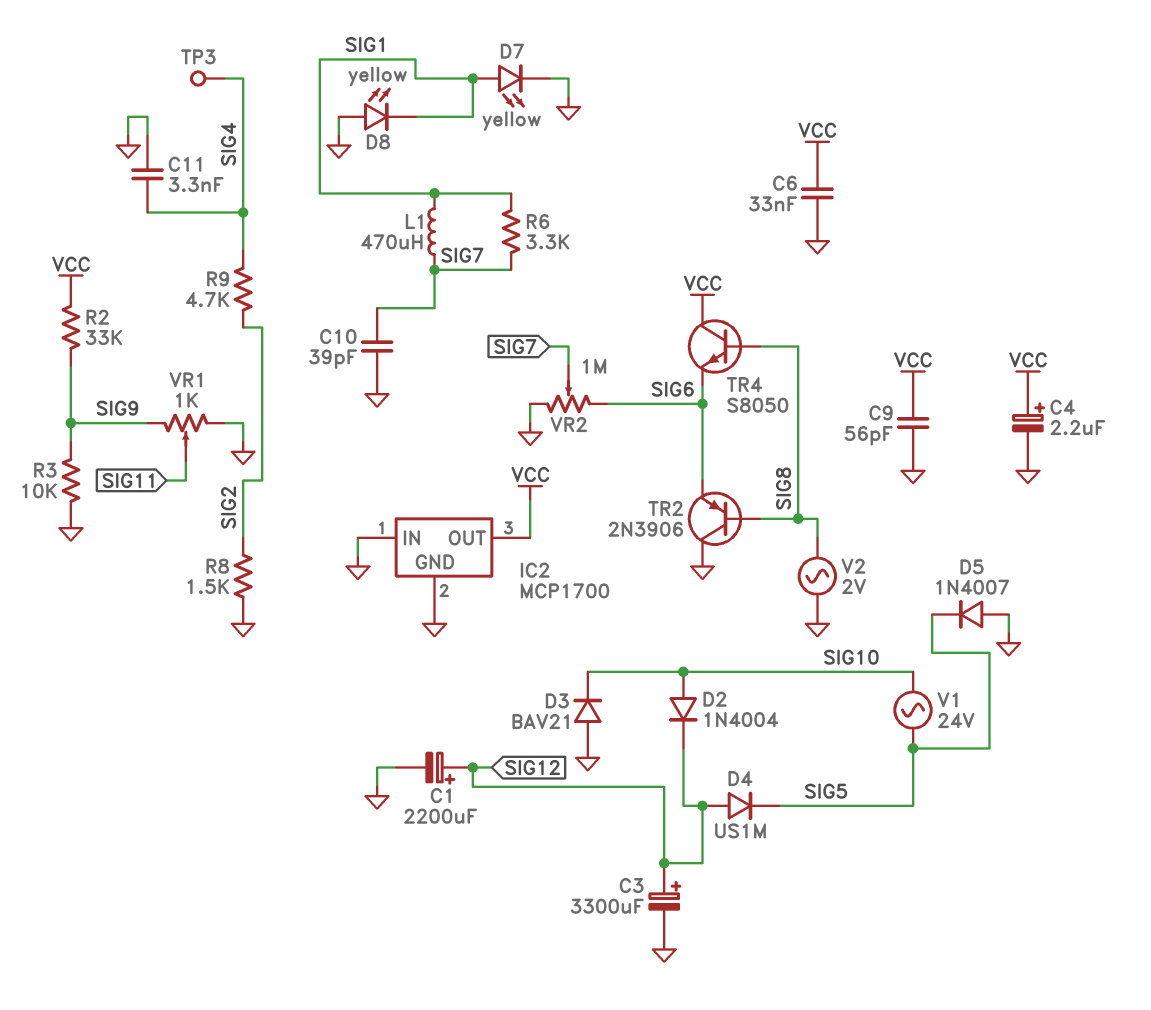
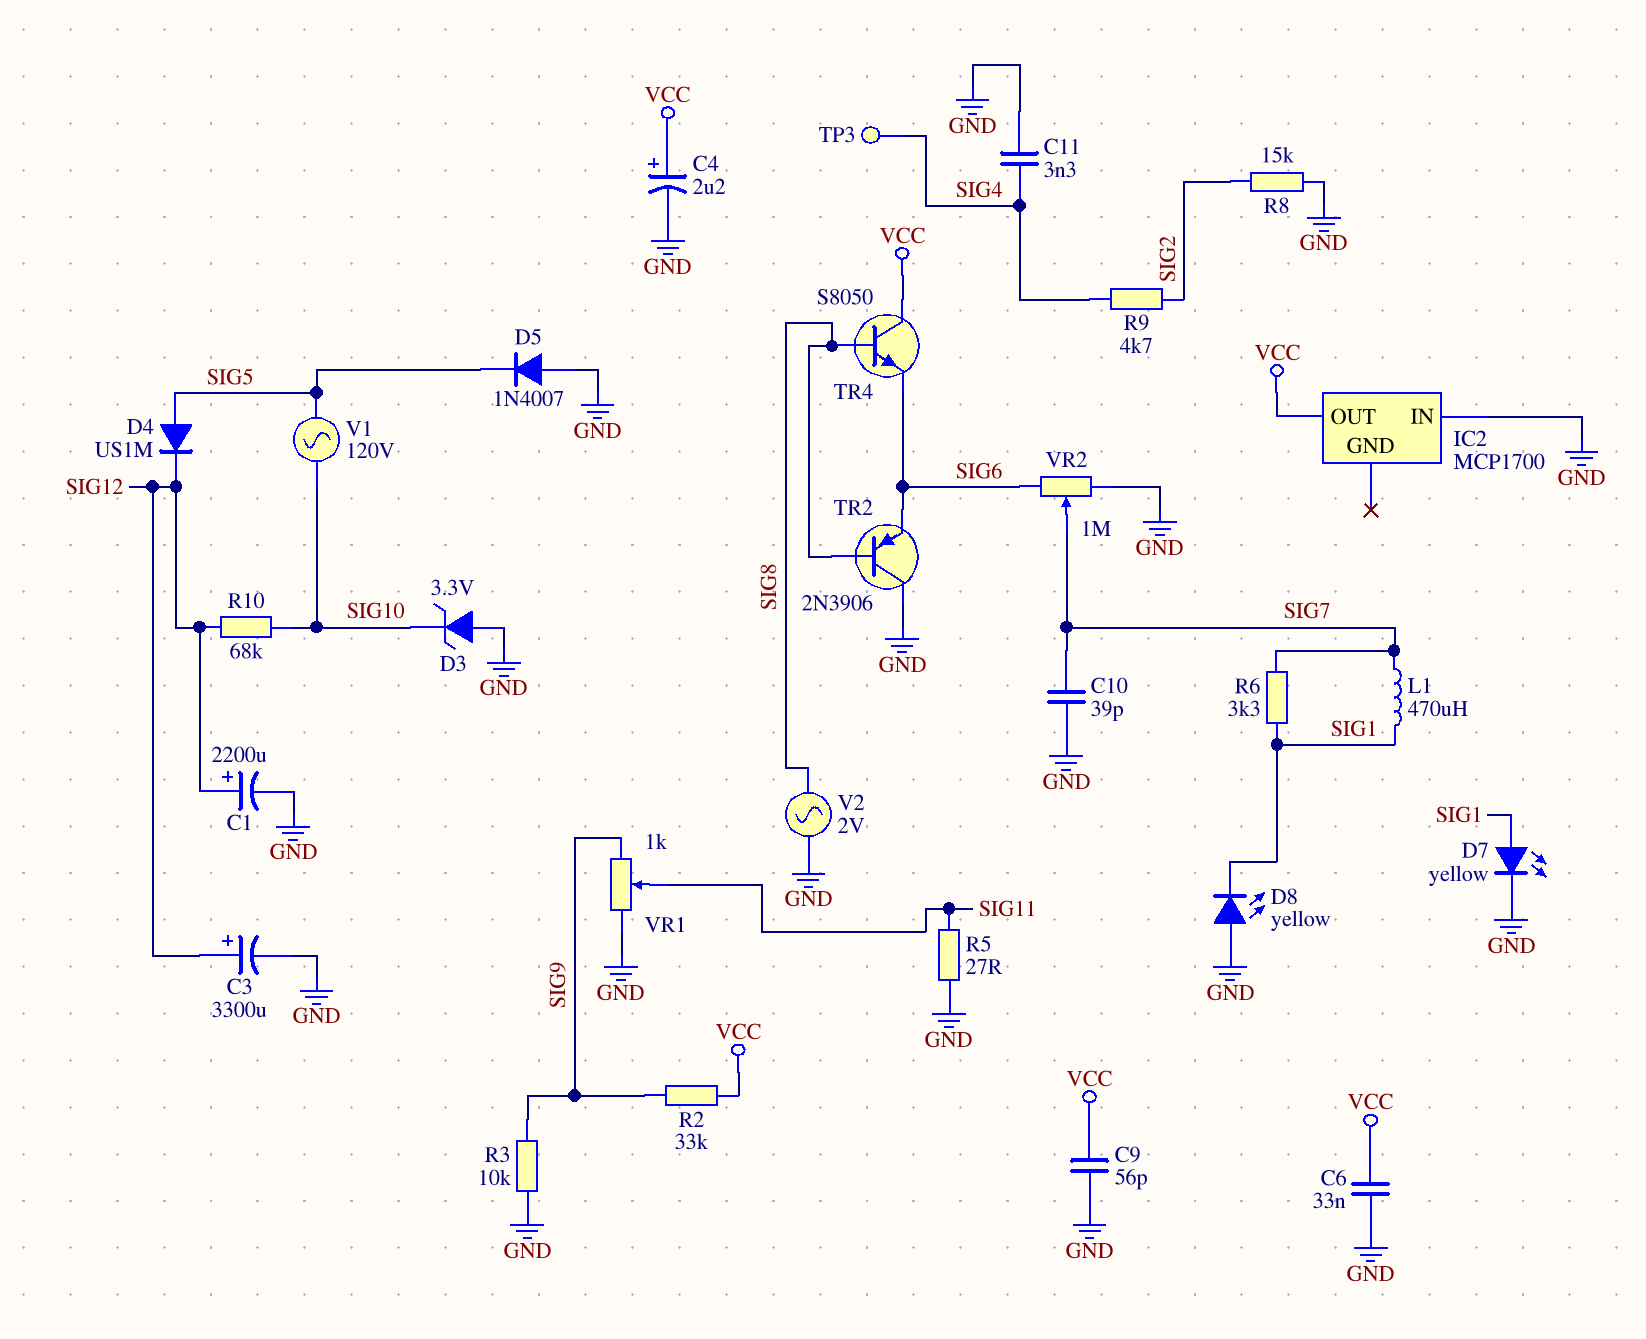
D2: diode 1N4004 (A SIG10, K SIG12) -> none
D3: diode BAV21 (A GND, K SIG10) -> zener 3.3V (A GND, K SIG10)
D4: diode US1M (A SIG12, K SIG5) -> diode US1M (A SIG5, K SIG12)
IC2 pin GND: GND -> none
R5: none -> 27 (GND, SIG11)
R8: 1.5k (GND, SIG2) -> 15k (GND, SIG2)
R10: none -> 68k (SIG10, SIG12)
V1: AC 24V (SIG5, SIG10) -> AC 120V (SIG5, SIG10)

